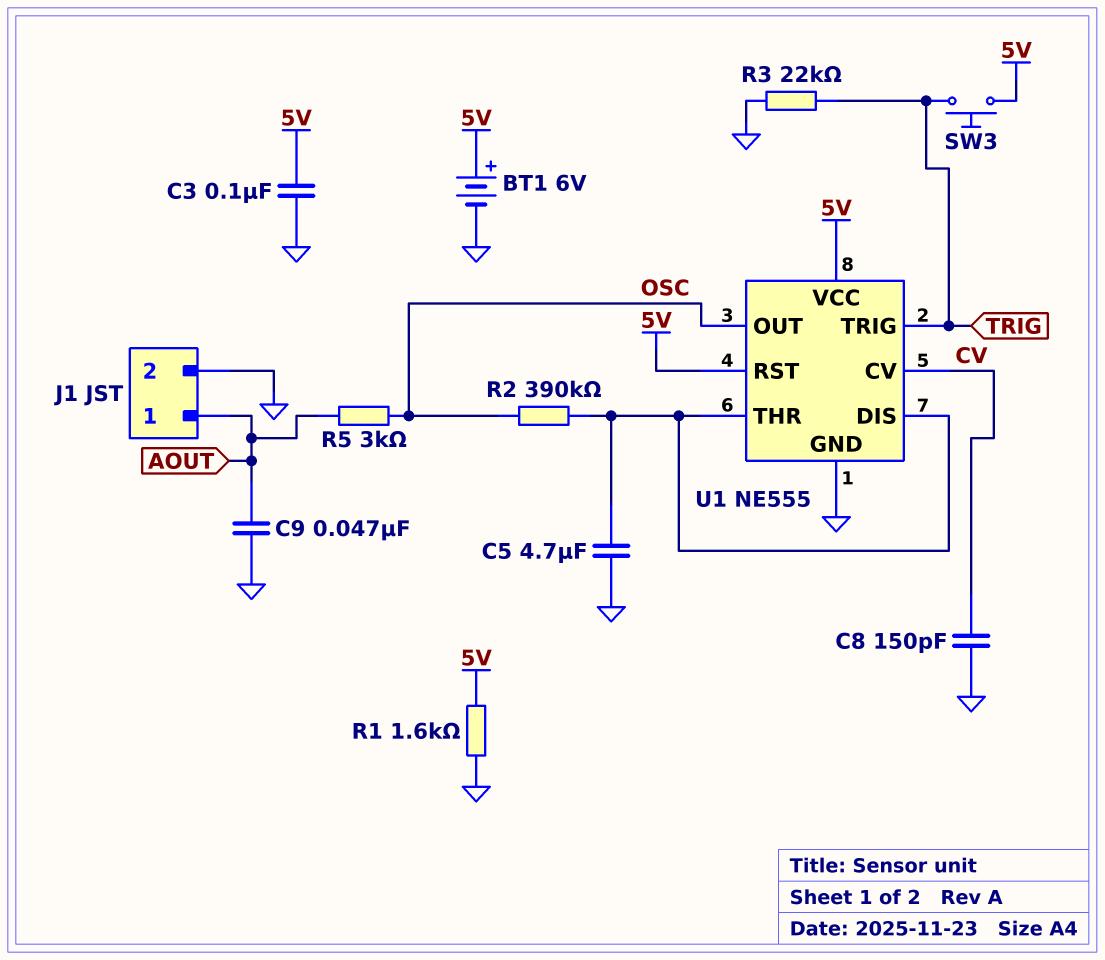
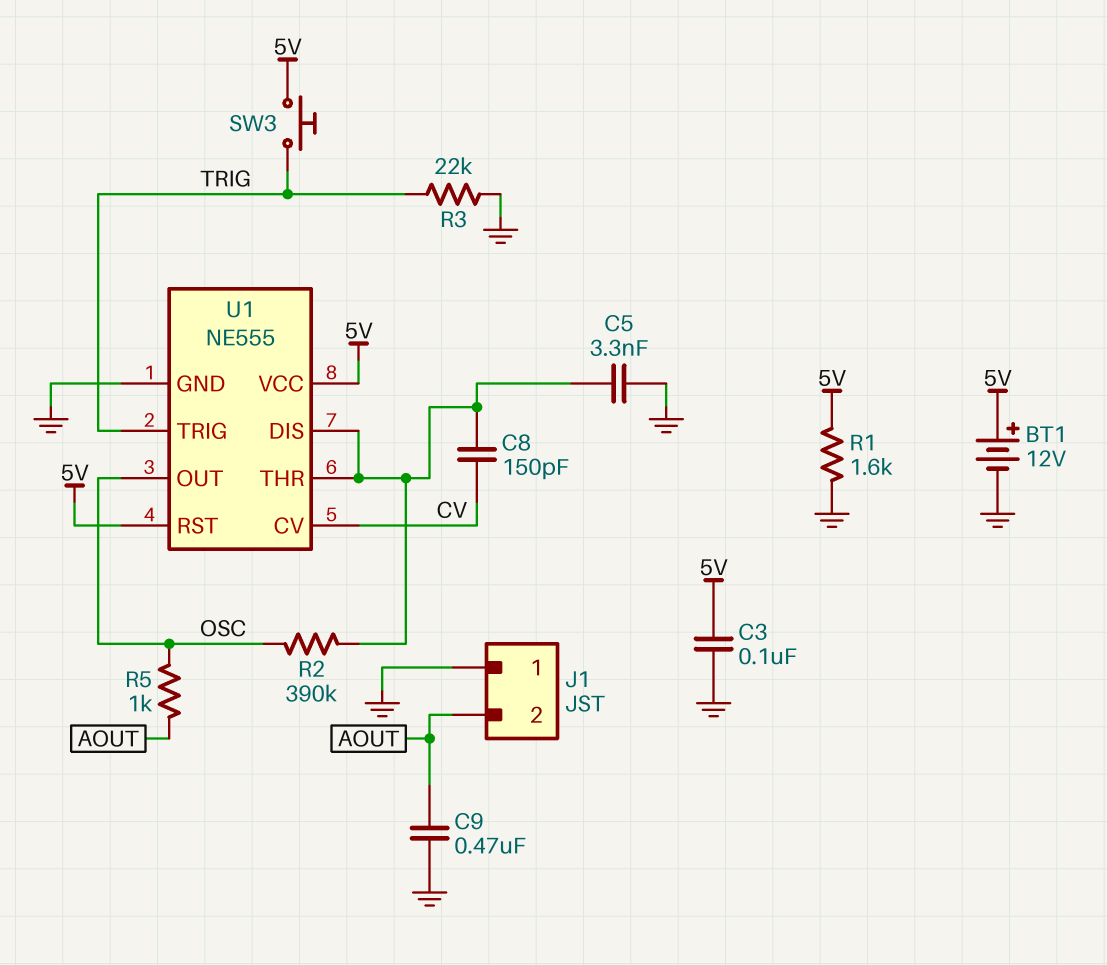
BT1: 6V (plus 5V, minus GND) -> 12V (plus 5V, minus GND)
C5: 4.7uF (GND, U1/DIS) -> 3.3nF (GND, U1/DIS)
C8: 150pF (CV, GND) -> 150pF (CV, U1/DIS)
C9: 47nF (AOUT, GND) -> 470nF (AOUT, GND)
J1 pin 1: AOUT -> GND
J1 pin 2: GND -> AOUT
R5: 3k (AOUT, OSC) -> 1k (AOUT, OSC)

